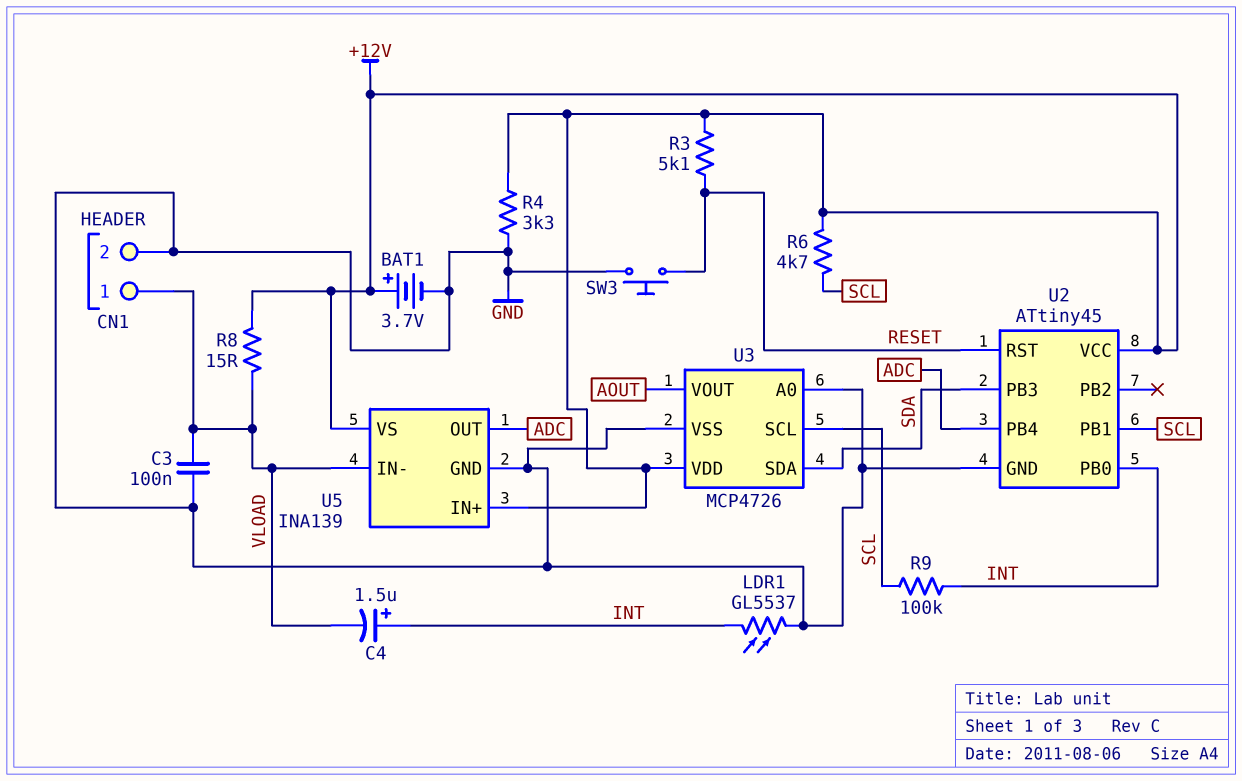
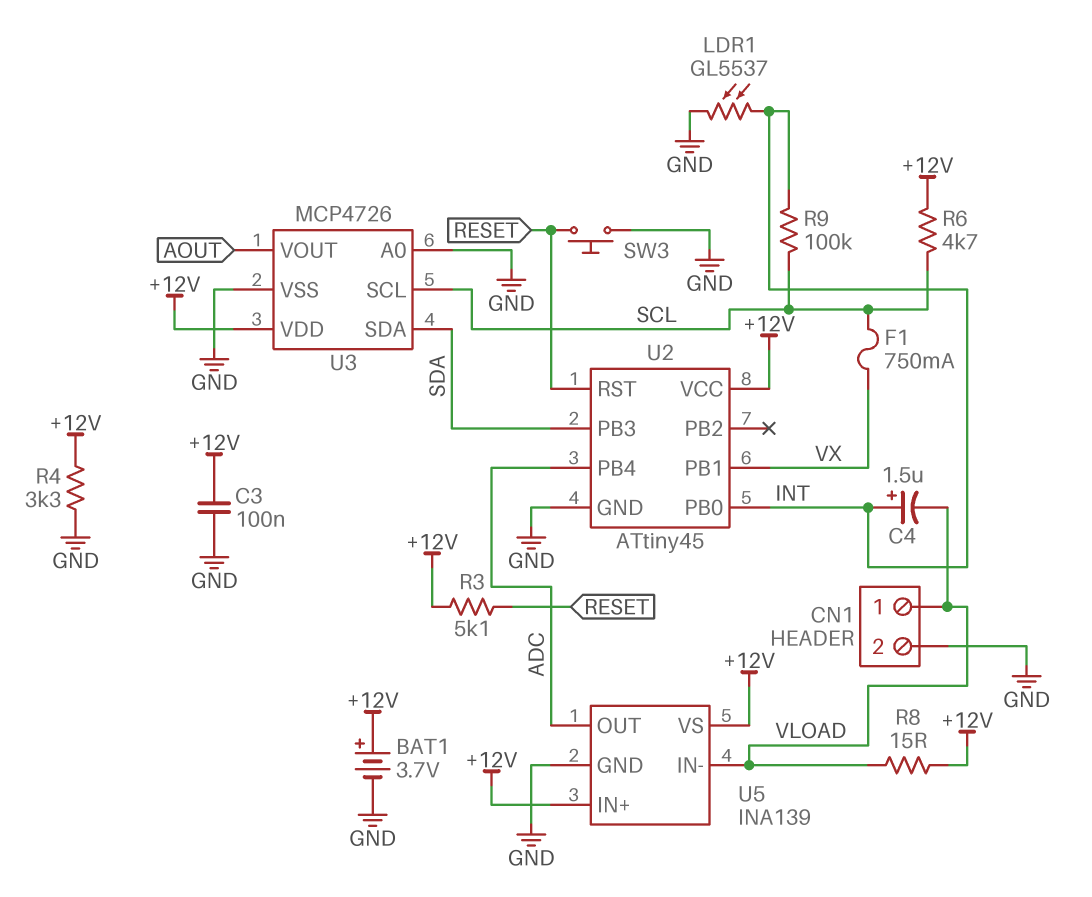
C3: 100nF (GND, VLOAD) -> 100nF (+12V, GND)
F1: none -> 750mA (SCL, VX)
U2 pin PB1: SCL -> VX

